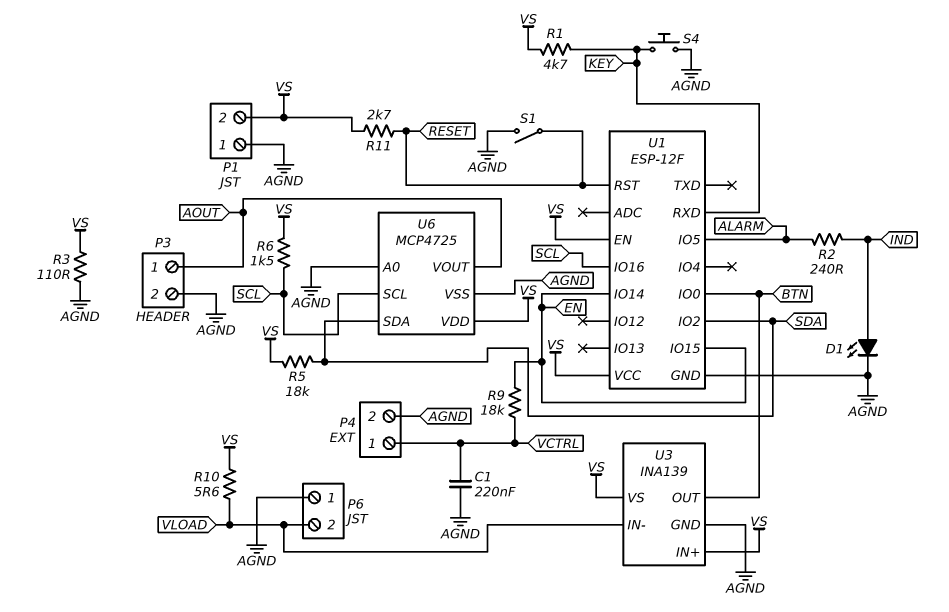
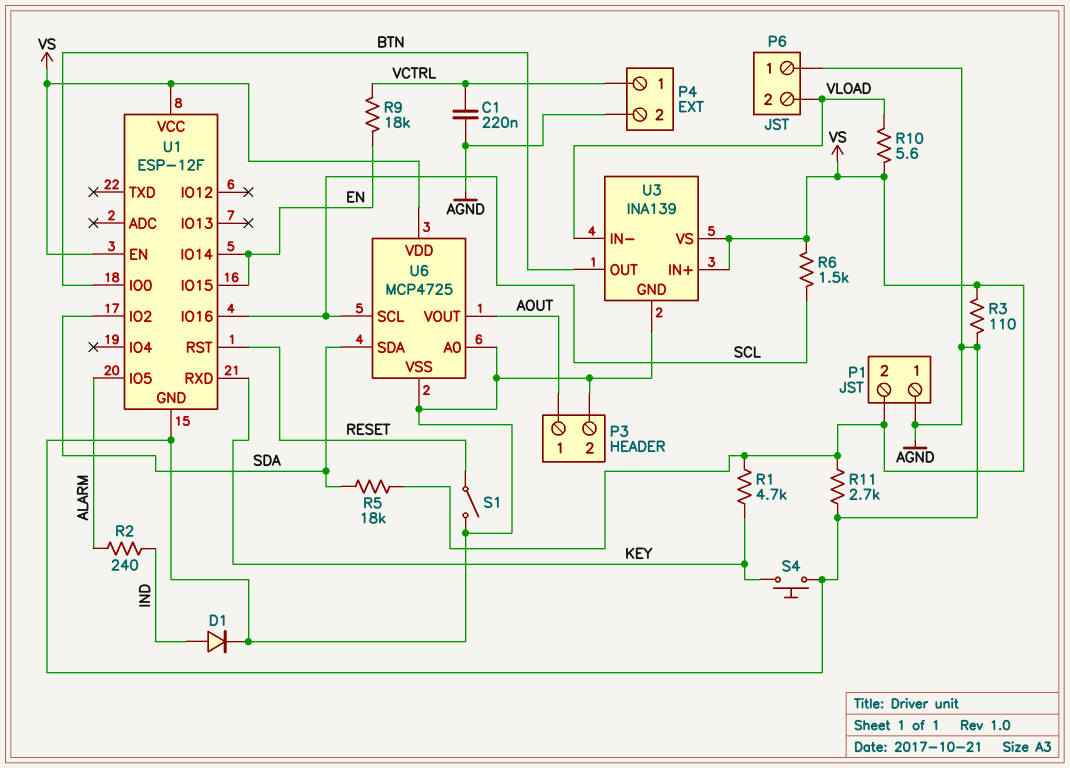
D1: LED (A IND, K AGND) -> diode (A IND, K AGND)
R11: 2.7k (RESET, VS) -> 2.7k (AGND, VS)

